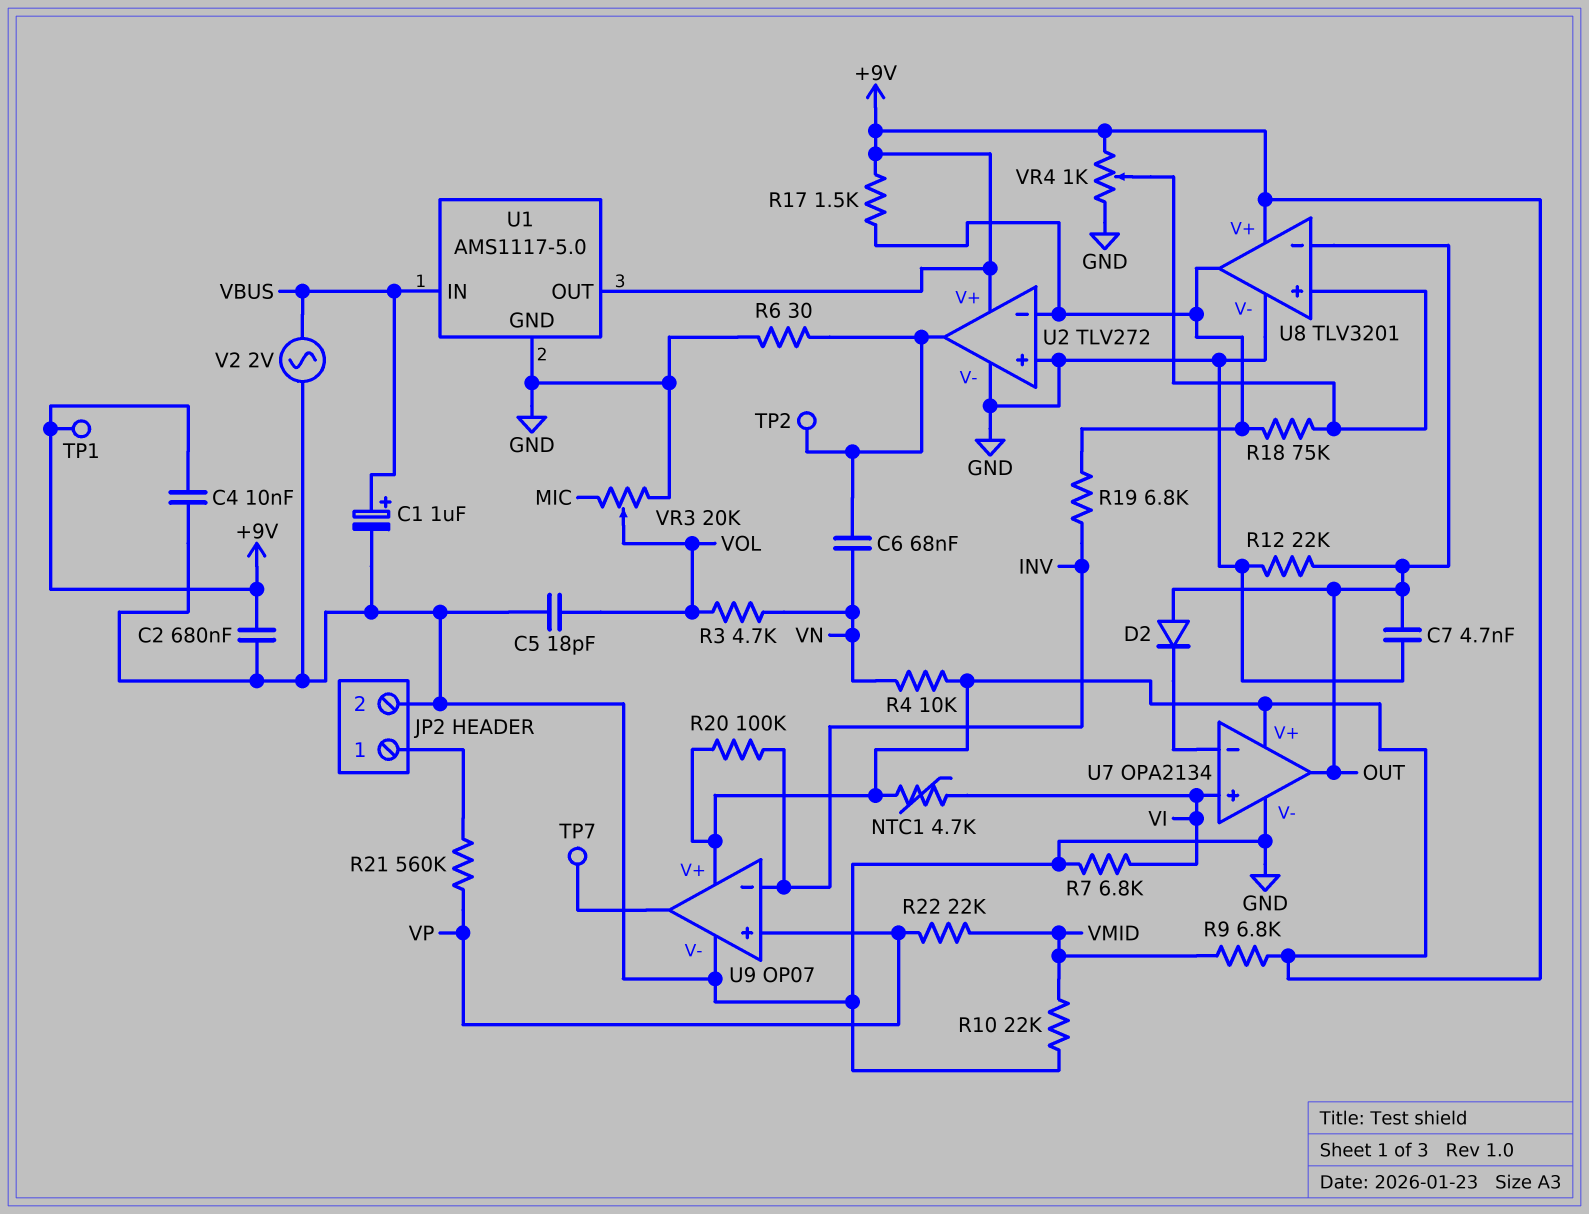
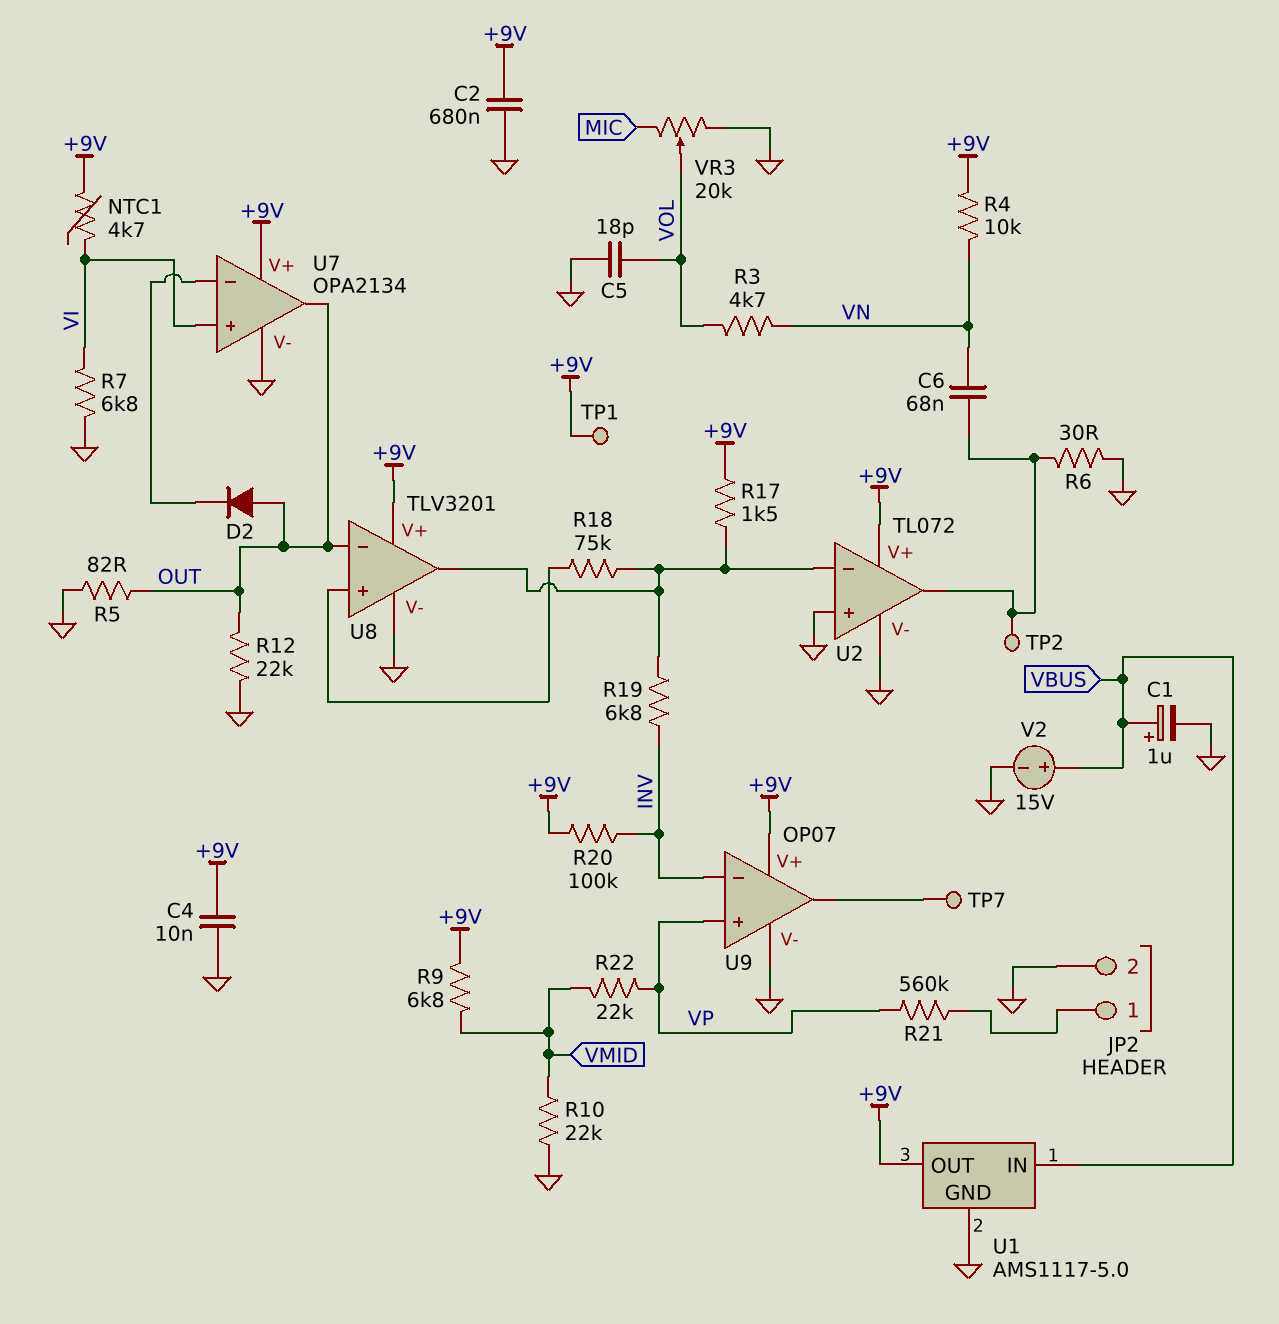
C7: 4.7nF (GND, OUT) -> none
R5: none -> 82 (GND, OUT)
U2: TLV272 -> TL072
V2: AC 2V (GND, VBUS) -> 15V (plus VBUS, minus GND)
VR4: 1k (+9V, GND, wiper U8/in+) -> none

